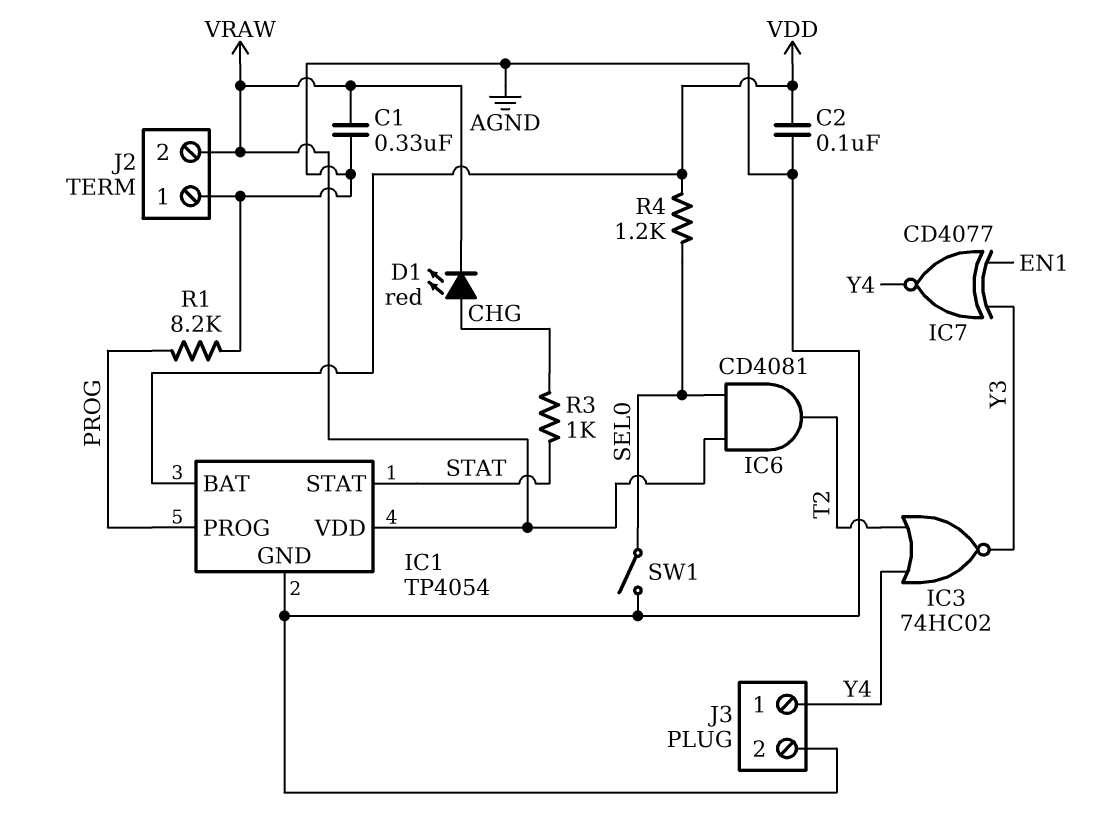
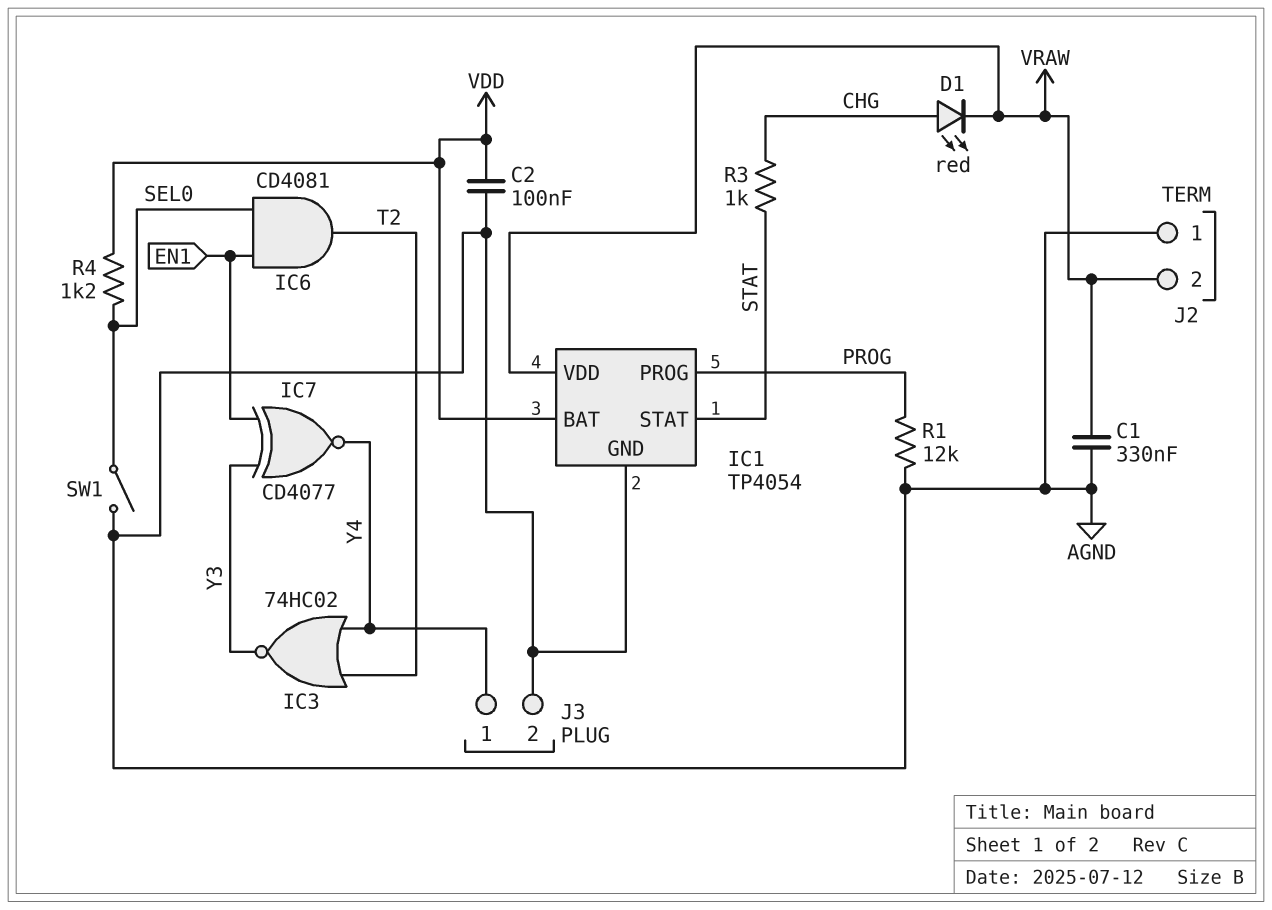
IC6: AND CD4081 (in SEL0, in VRAW, out T2) -> AND CD4081 (in EN1, in SEL0, out T2)
R1: 8.2k (AGND, PROG) -> 12k (AGND, PROG)

